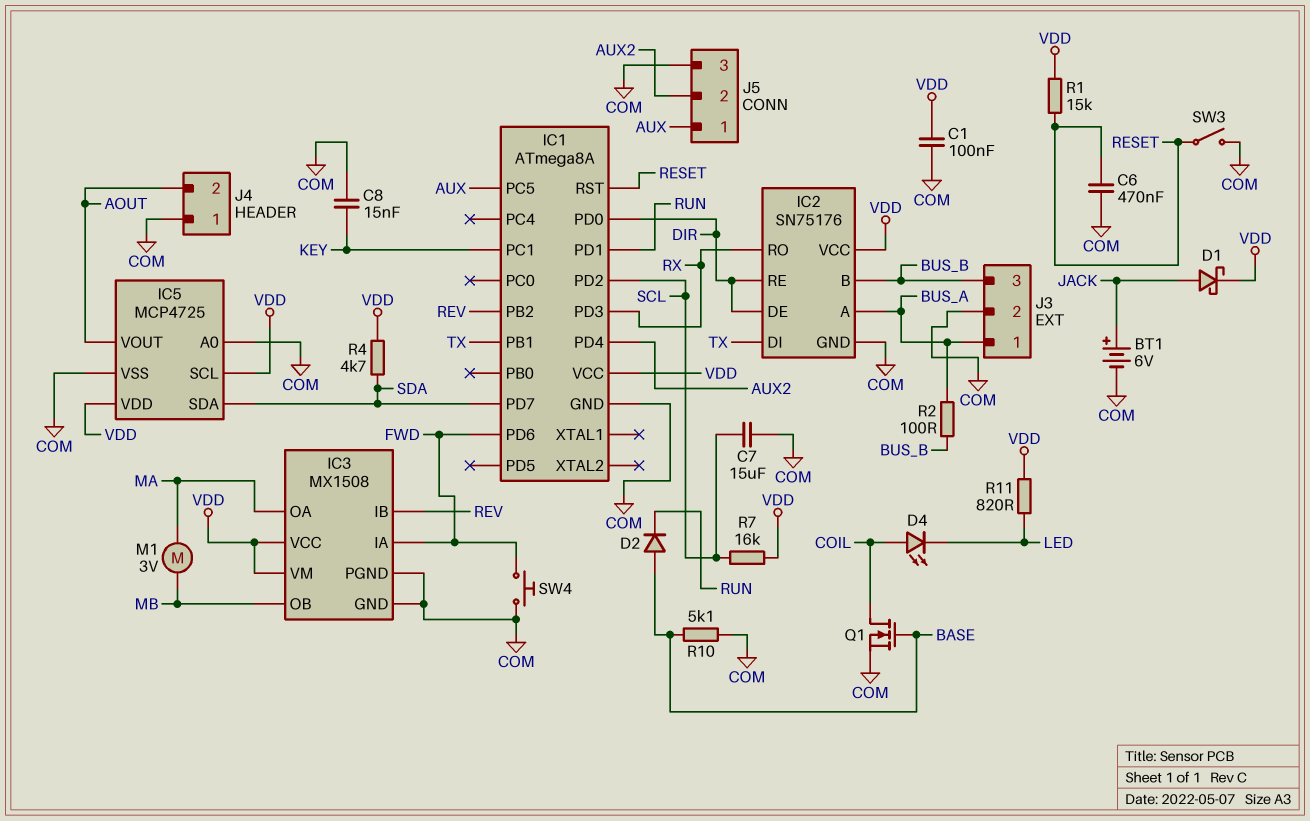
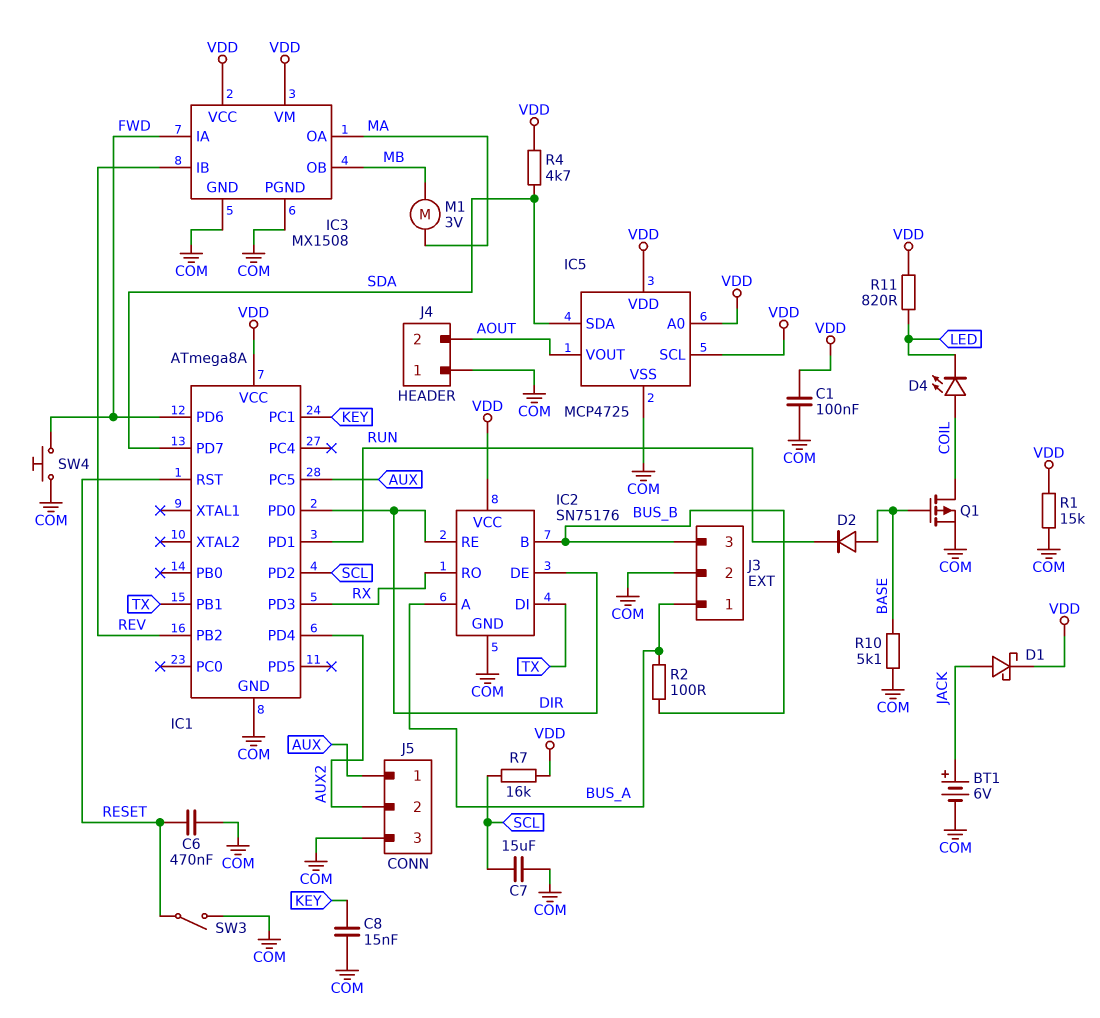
IC5 pin A0: COM -> VDD
Q1: NMOS (G BASE, D COIL, S COM) -> PMOS (G BASE, D COIL, S COM)
R1: 15k (RESET, VDD) -> 15k (COM, VDD)

